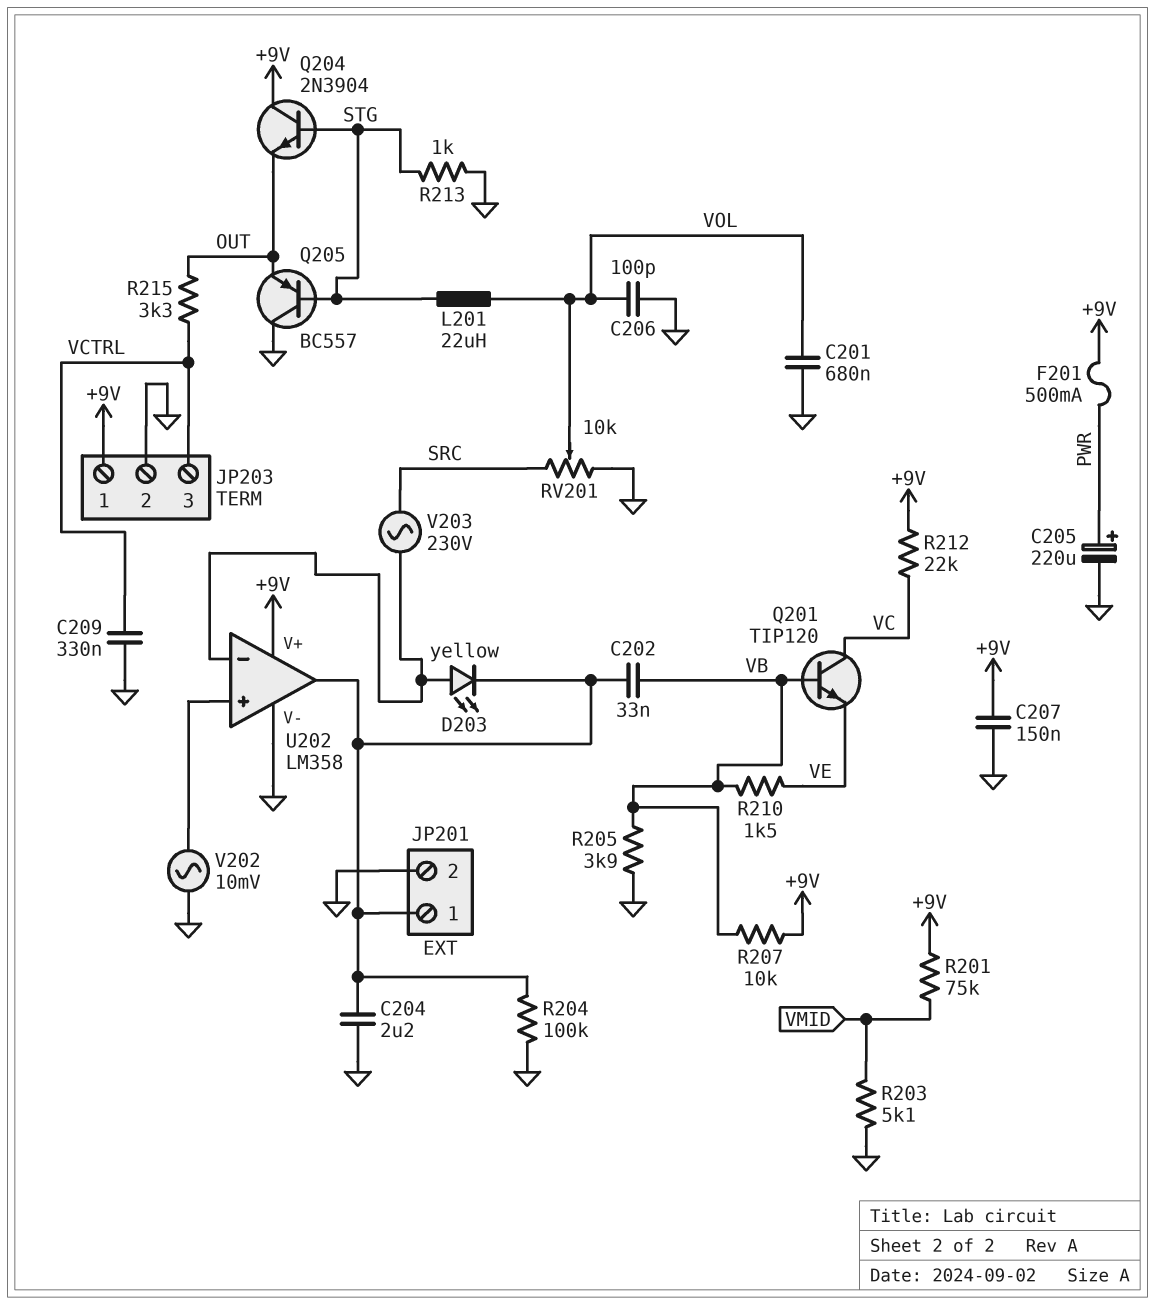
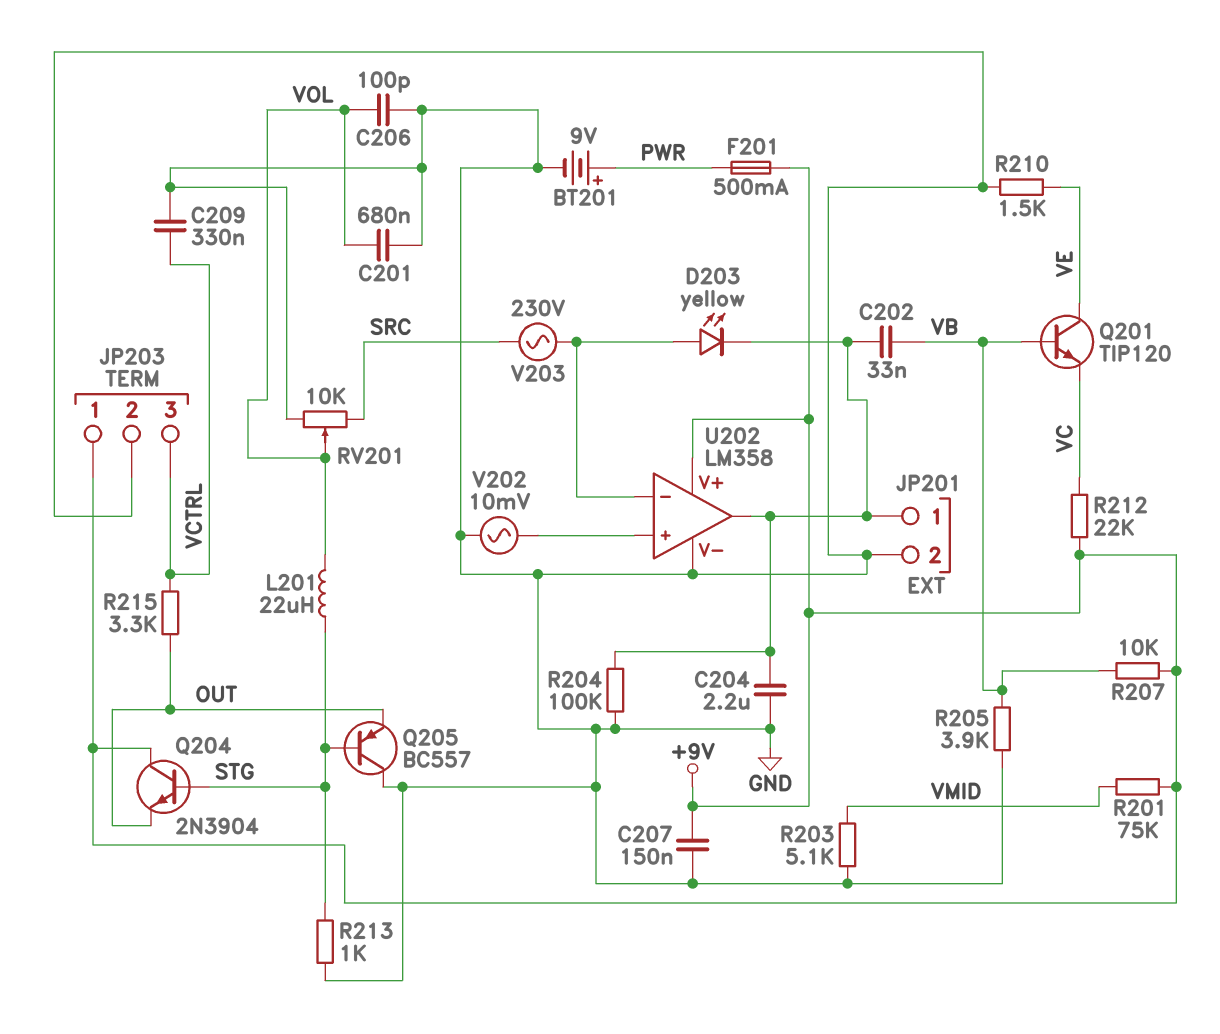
BT201: none -> 9V (plus PWR, minus GND)
C205: 220uF (plus PWR, minus GND) -> none
Q201: NPN TIP120 (B VB, C VC, E VE) -> NPN TIP120 (B VB, C VE, E VC)
R210: 1.5k (VB, VE) -> 1.5k (GND, VE)

